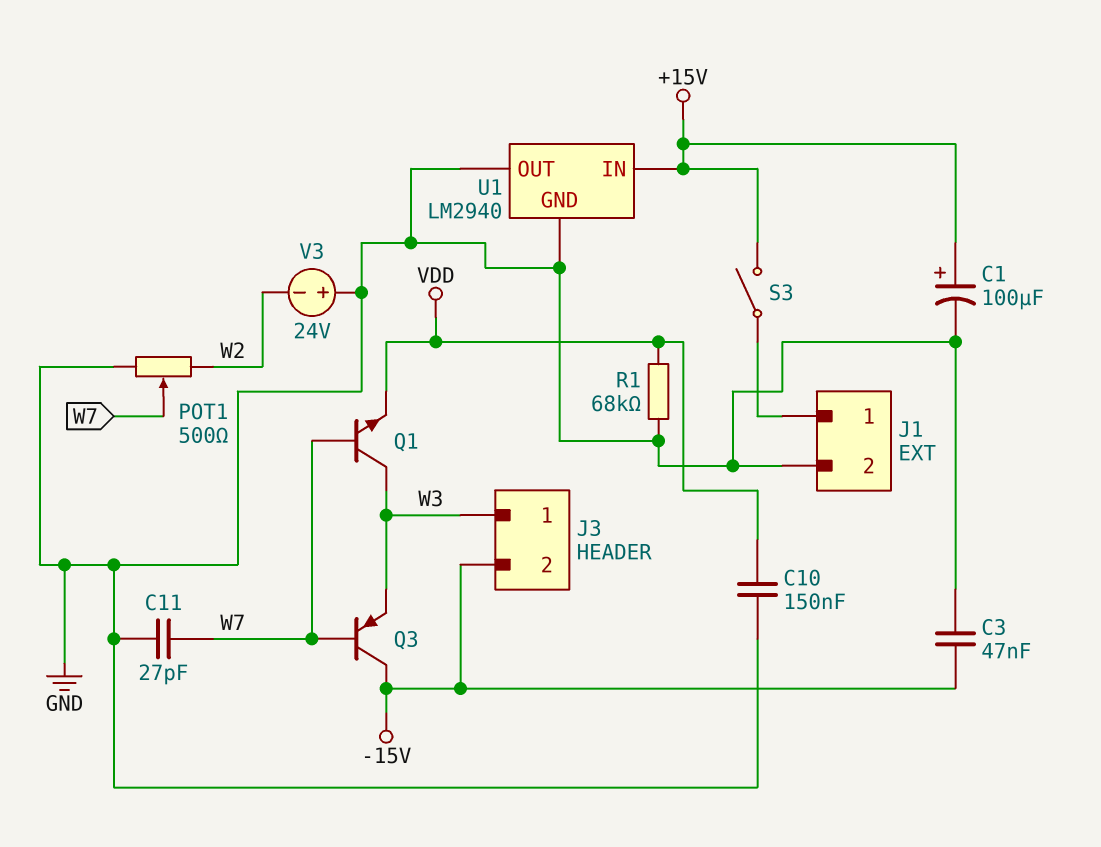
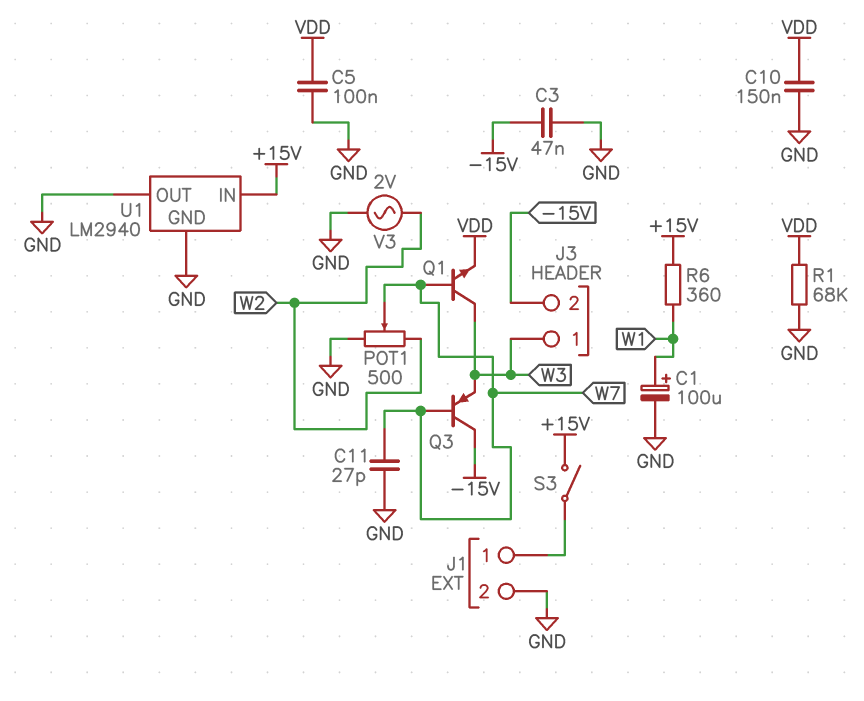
C1: 100uF (plus +15V, minus GND) -> 100uF (plus W1, minus GND)
C5: none -> 100nF (GND, VDD)
R6: none -> 360 (+15V, W1)
V3: 24V (plus GND, minus W2) -> AC 2V (GND, W2)

